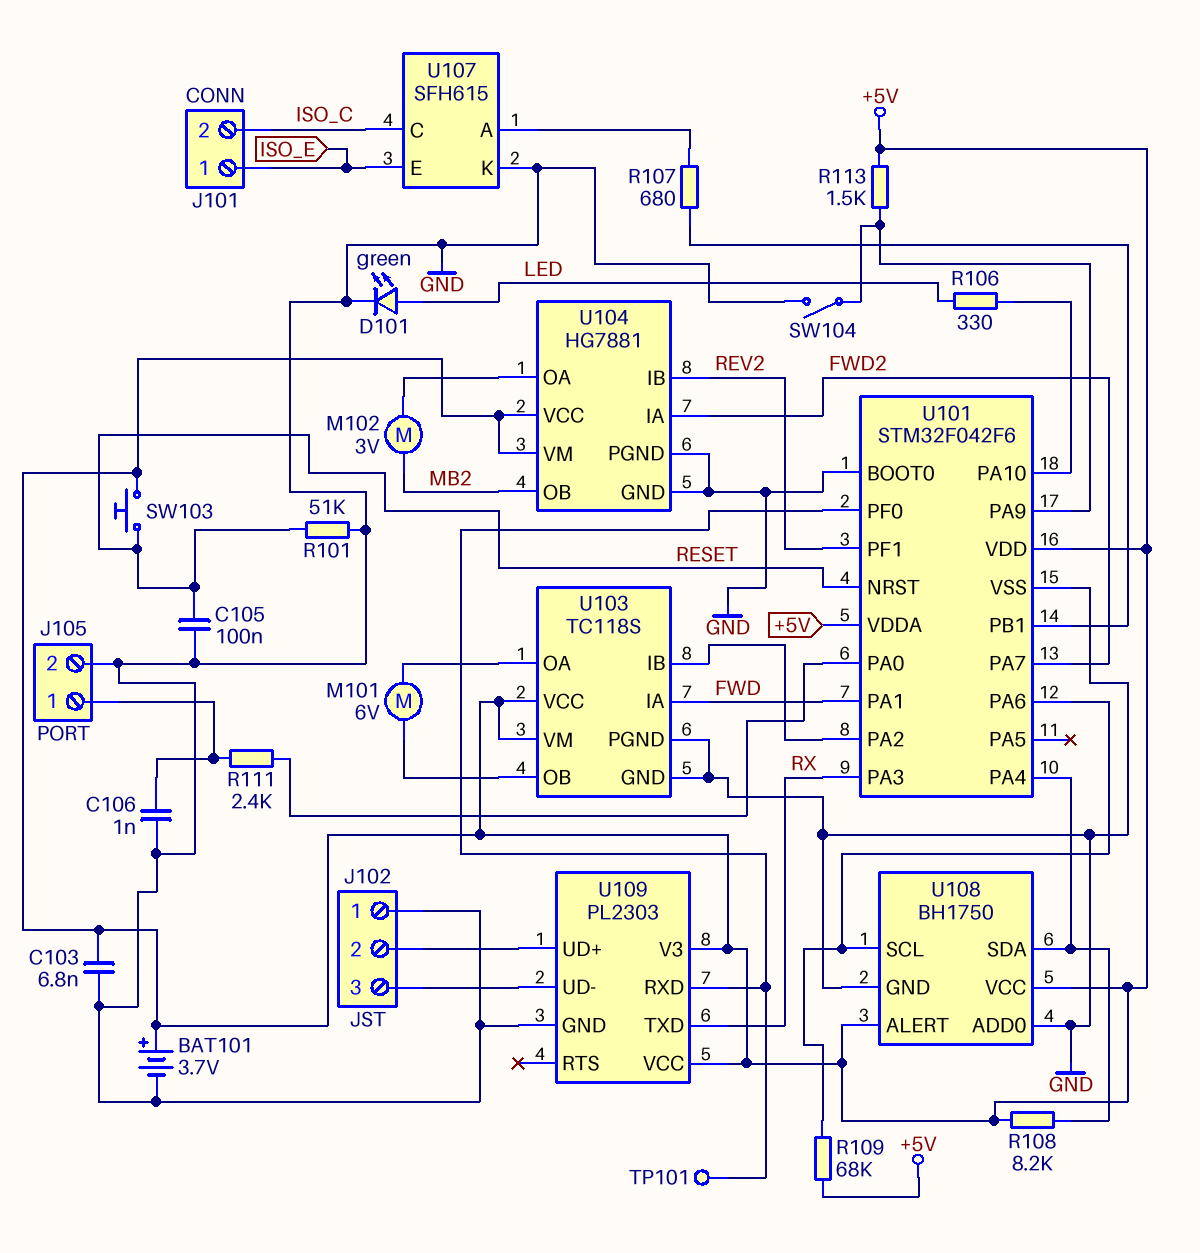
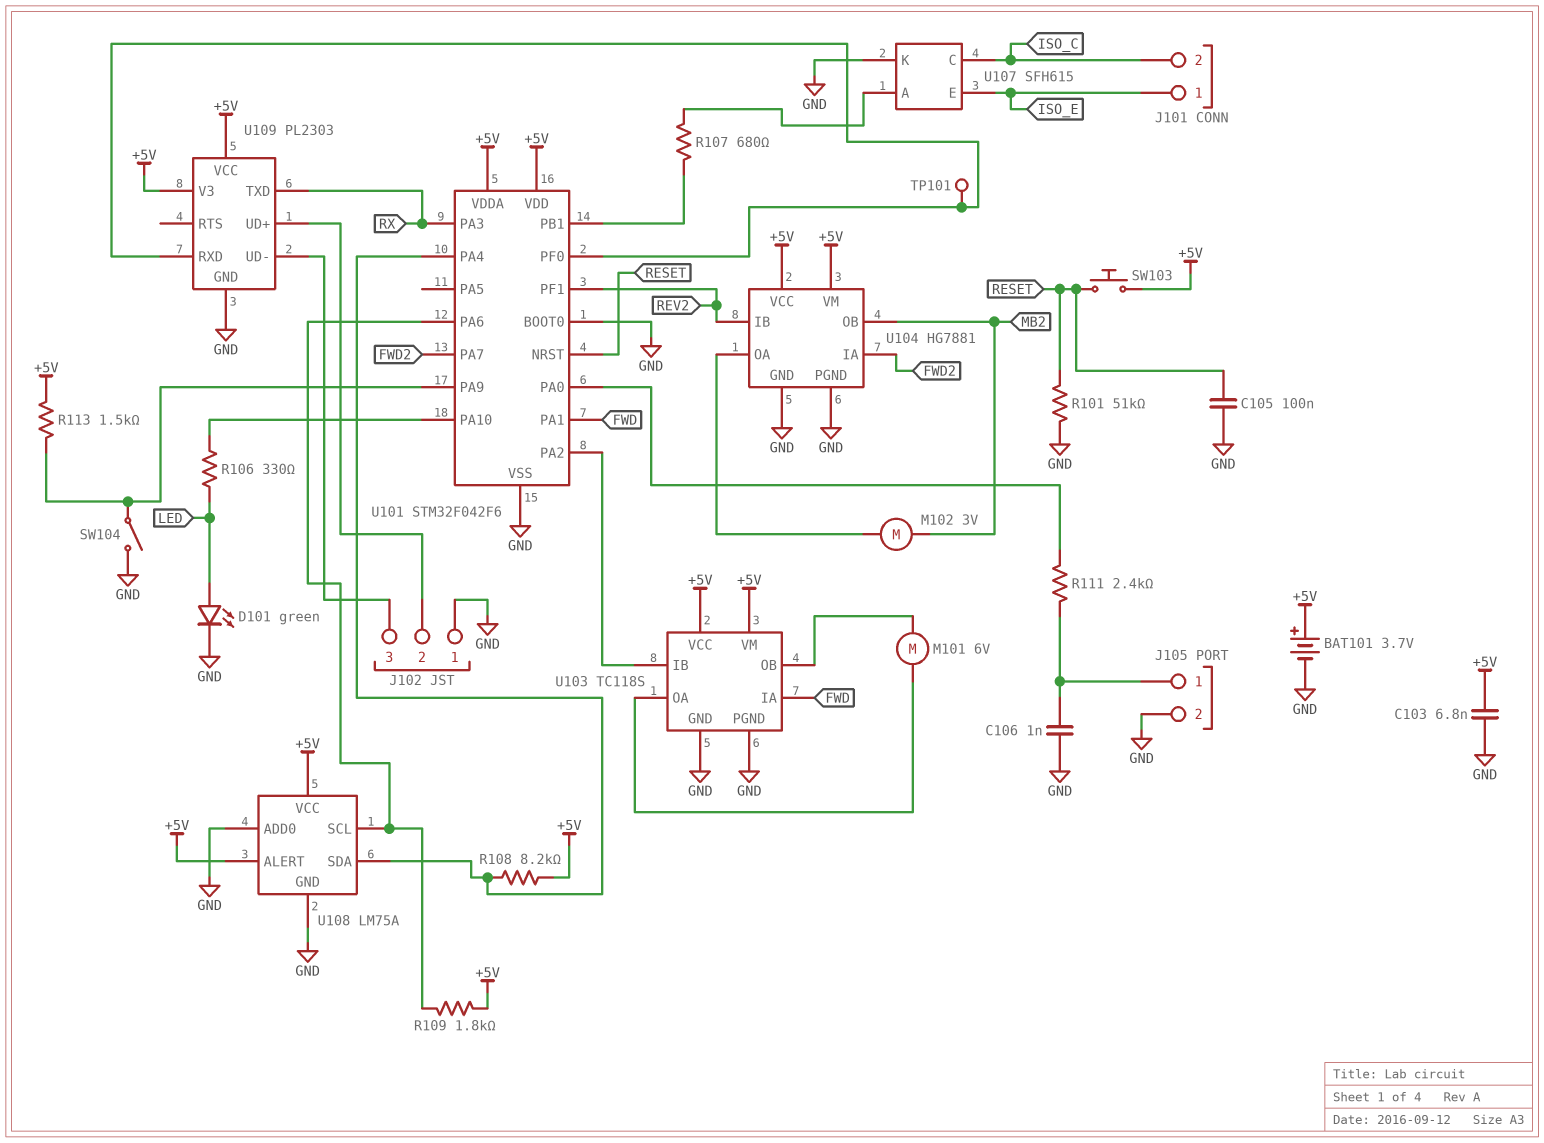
R109: 68k (+5V, U101/PA6) -> 1.8k (+5V, U101/PA6)
U108: BH1750 -> LM75A

